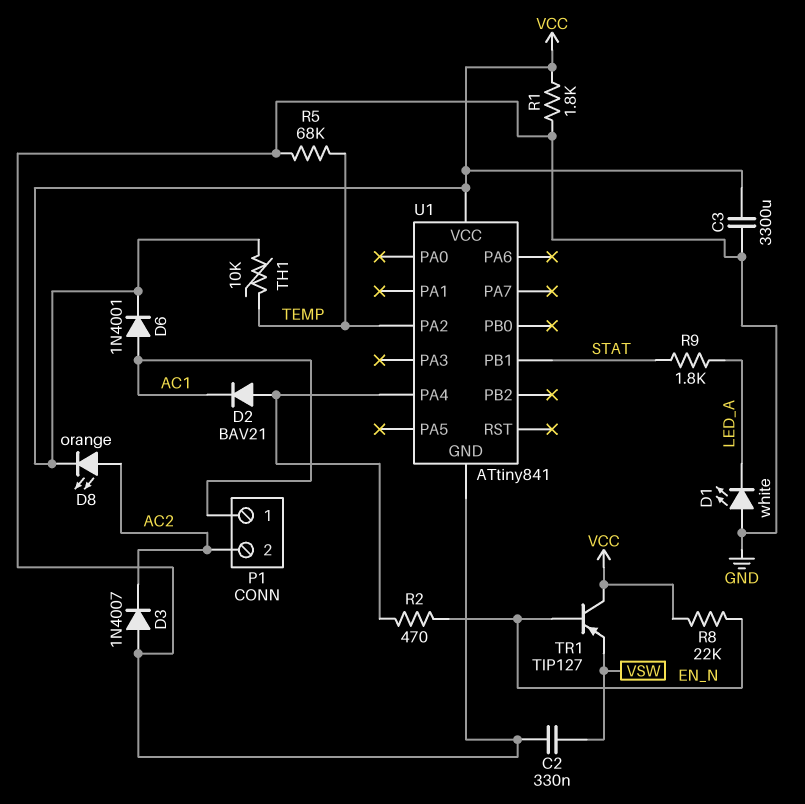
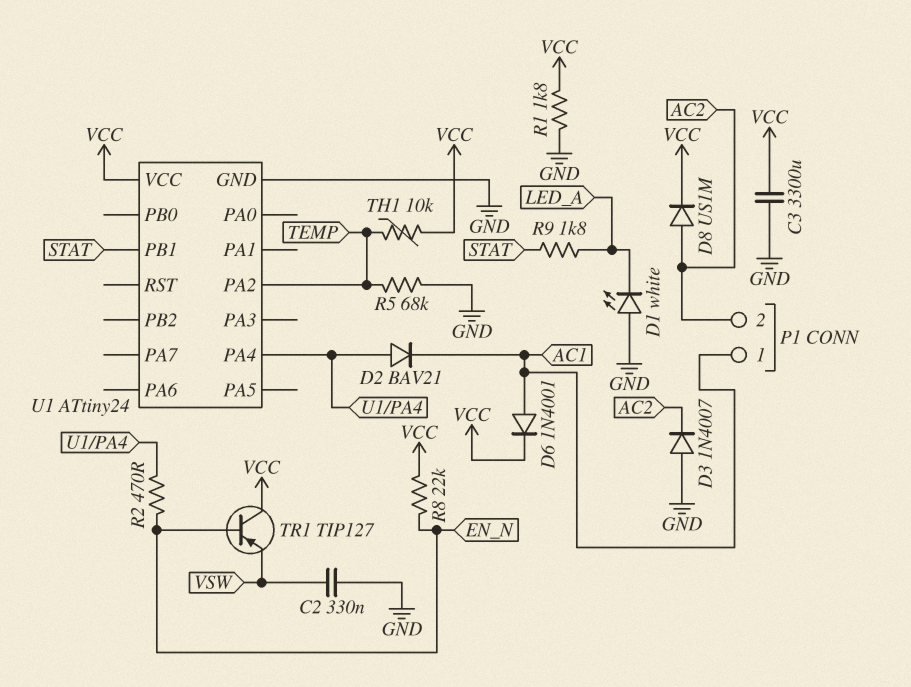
D8: LED orange (A AC2, K VCC) -> diode US1M (A AC2, K VCC)
U1: ATtiny841 -> ATtiny24

